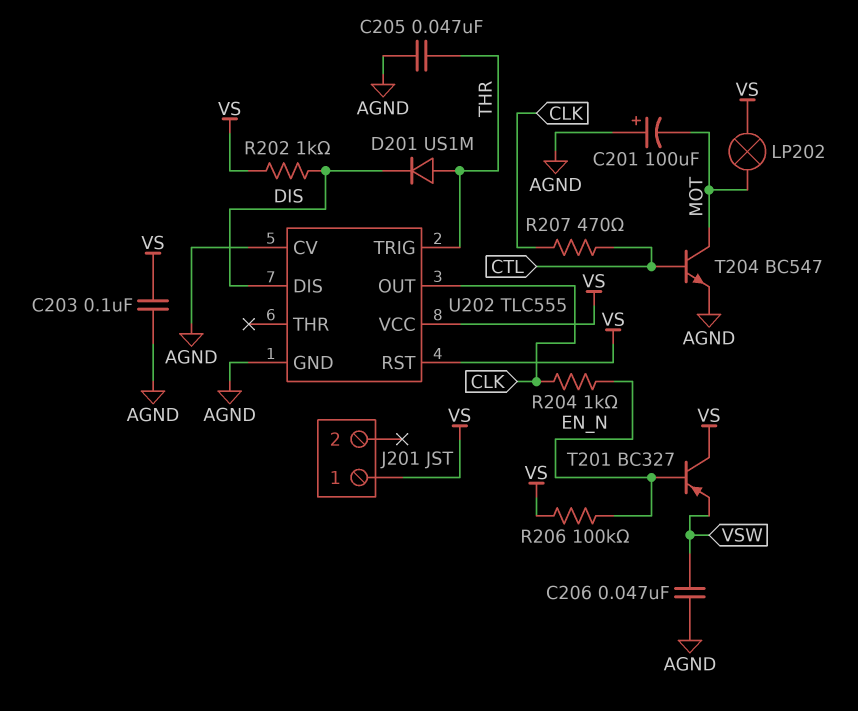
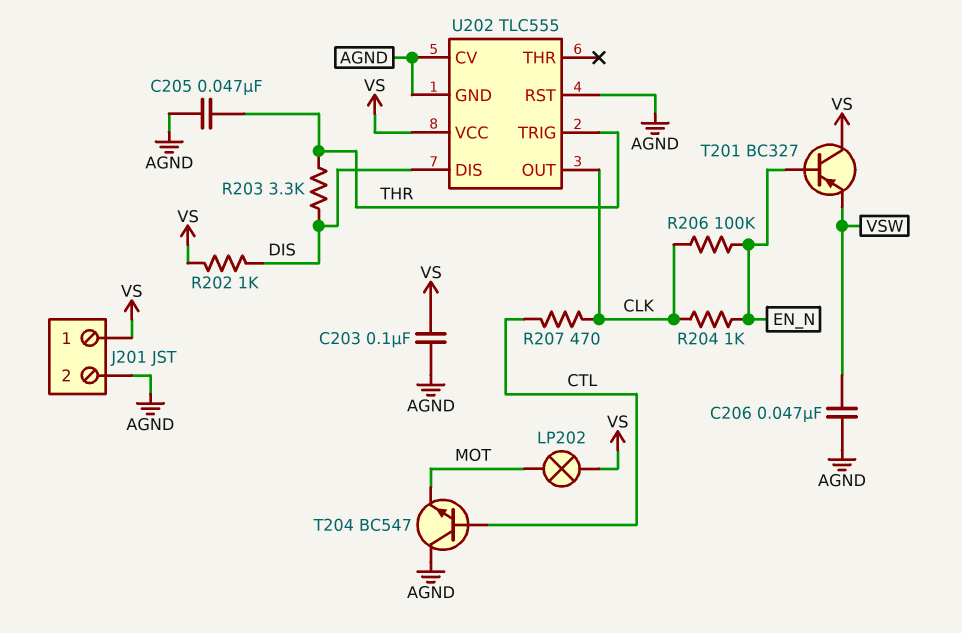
C201: 100uF (plus AGND, minus MOT) -> none
D201: diode US1M (A THR, K DIS) -> none
J201 pin 2: none -> AGND
R203: none -> 3.3k (DIS, THR)
R206: 100k (EN_N, VS) -> 100k (CLK, EN_N)
T204: NPN BC547 (B CTL, C MOT, E AGND) -> NPN BC547 (B CTL, C AGND, E MOT)
U202 pin RST: VS -> AGND

